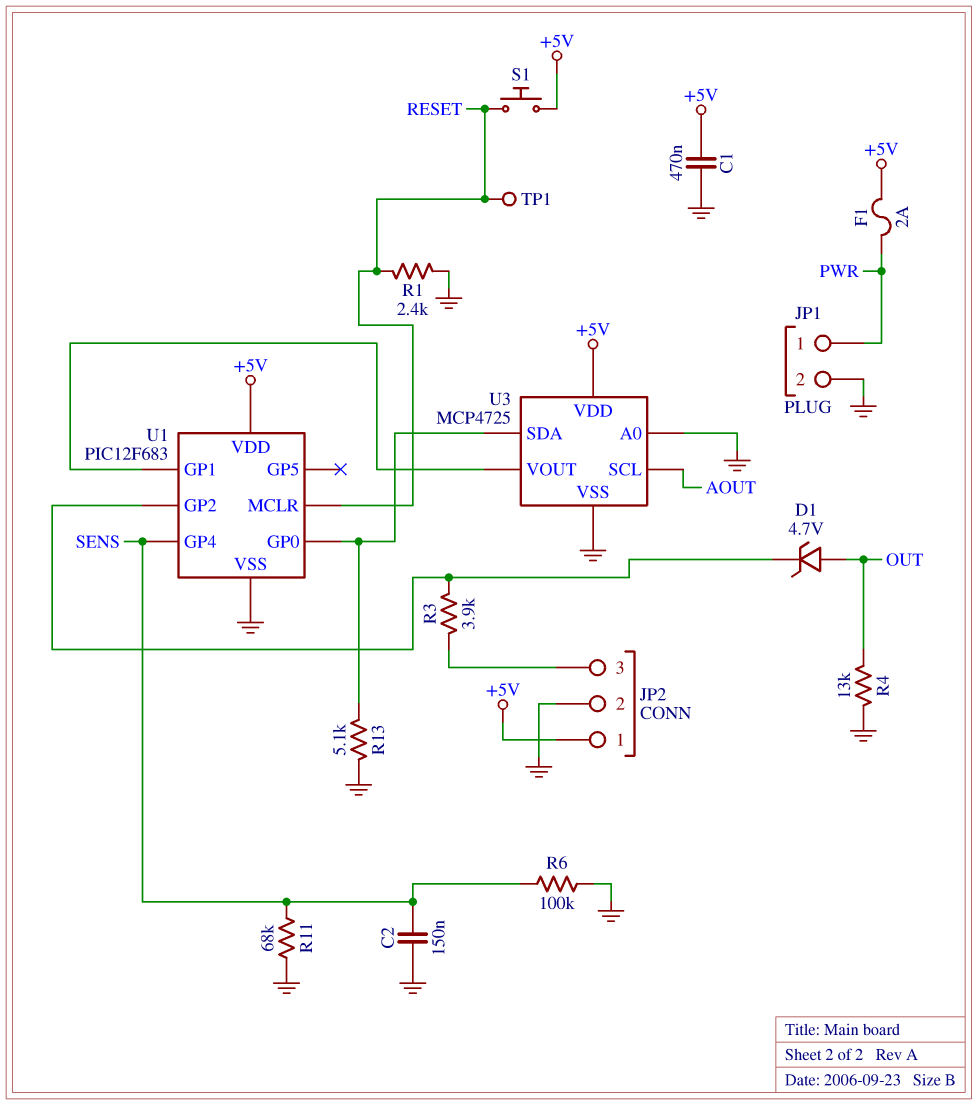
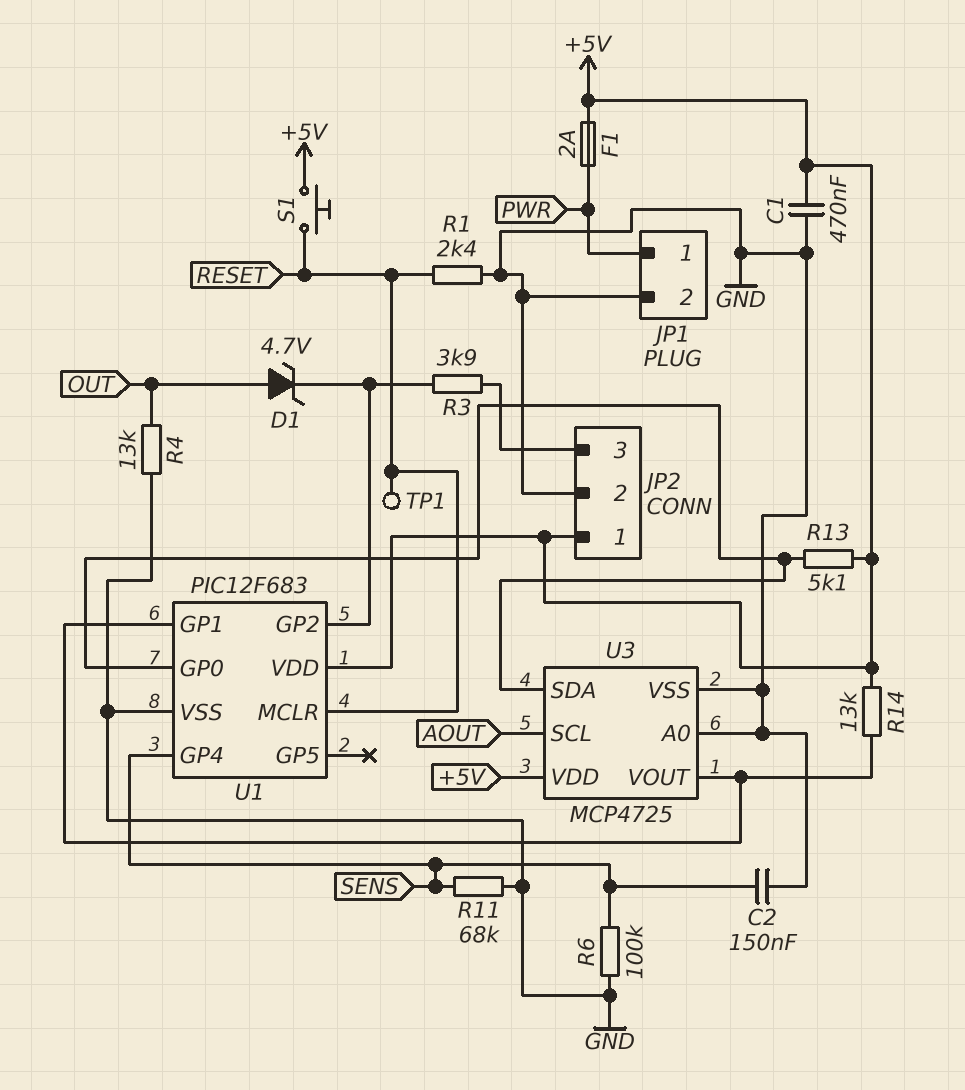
R13: 5.1k (GND, U1/GP0) -> 5.1k (+5V, U1/GP0)
R14: none -> 13k (+5V, U1/GP1)

